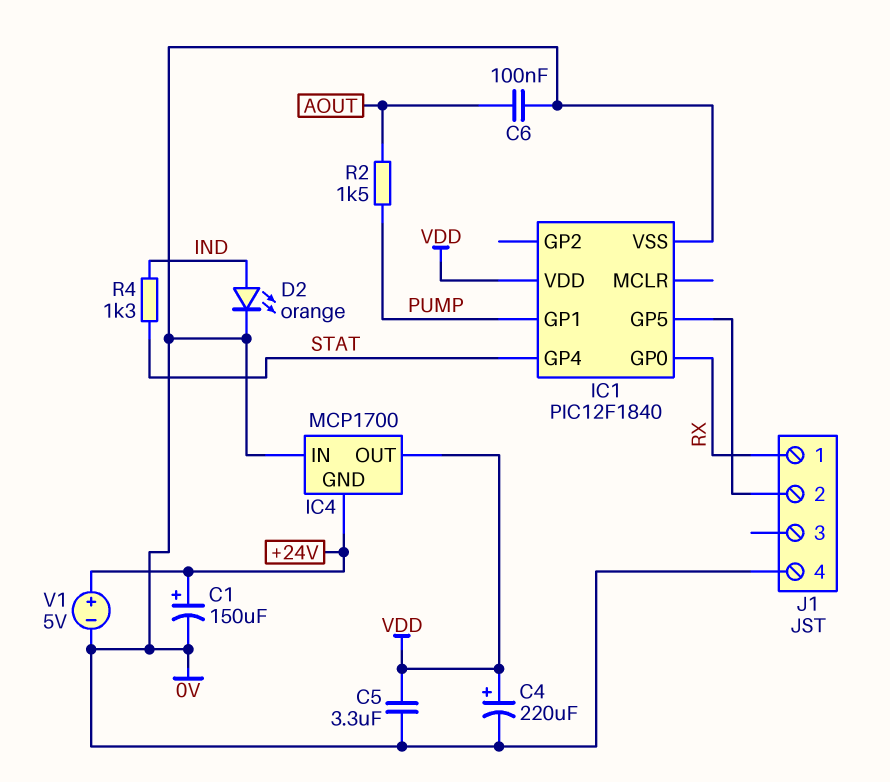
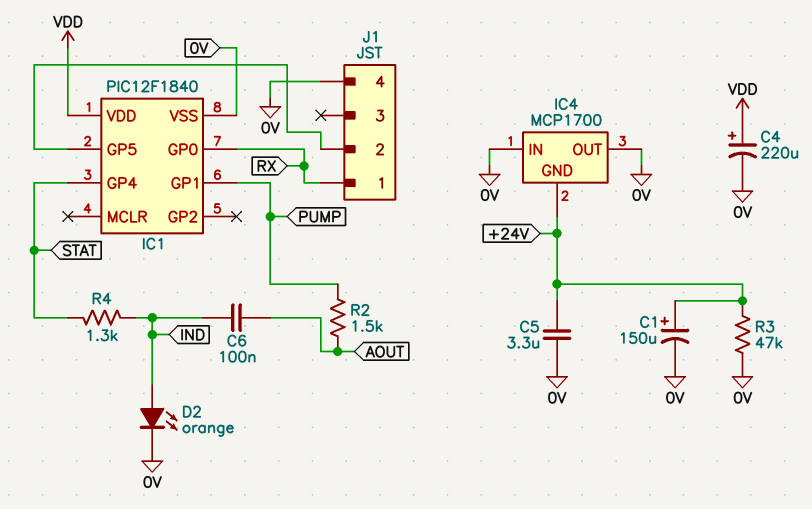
C5: 3.3uF (0V, VDD) -> 3.3uF (+24V, 0V)
C6: 100nF (0V, AOUT) -> 100nF (AOUT, IND)
IC4 pin OUT: VDD -> 0V
R3: none -> 47k (+24V, 0V)
V1: 5V (plus +24V, minus 0V) -> none

